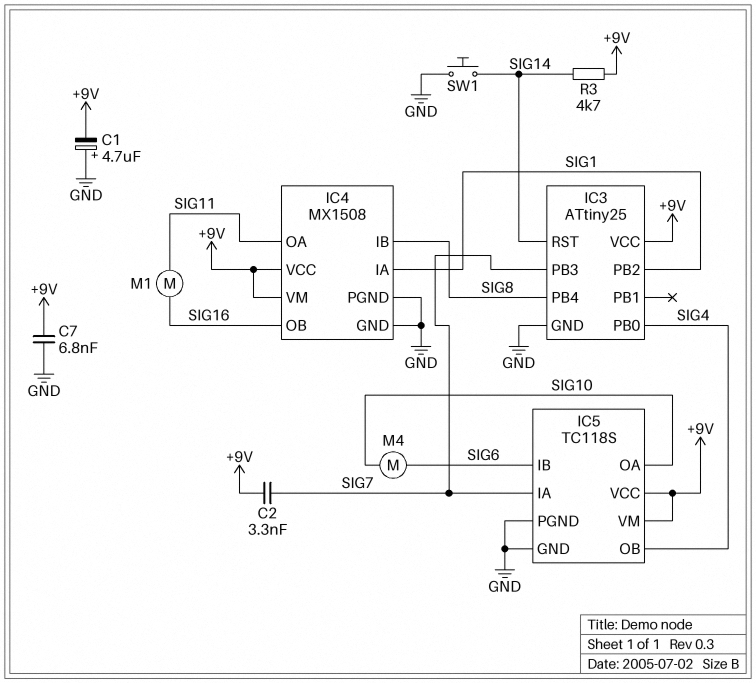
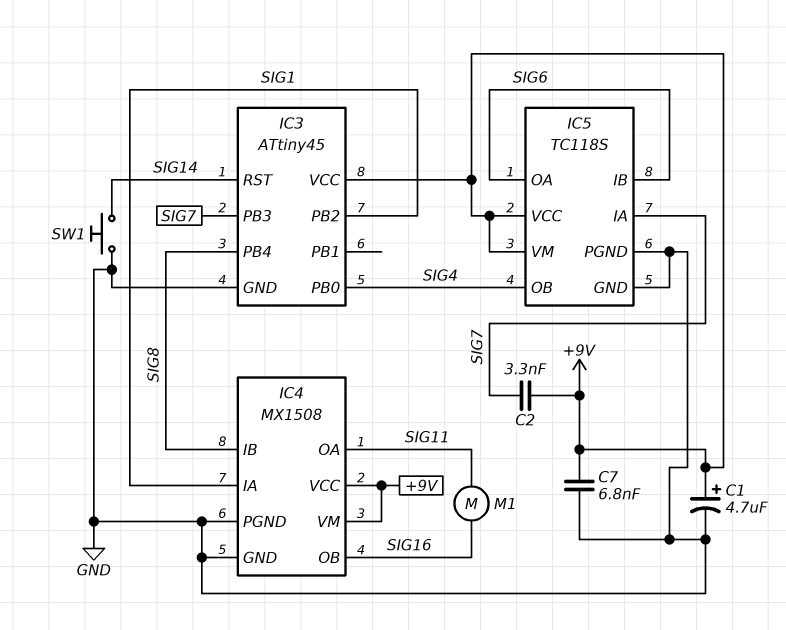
C1: 4.7uF (plus GND, minus +9V) -> 4.7uF (plus +9V, minus GND)
IC3: ATtiny25 -> ATtiny45
IC5 pin OA: SIG10 -> SIG6
M4: motor (SIG6, SIG10) -> none
R3: 4.7k (+9V, SIG14) -> none

